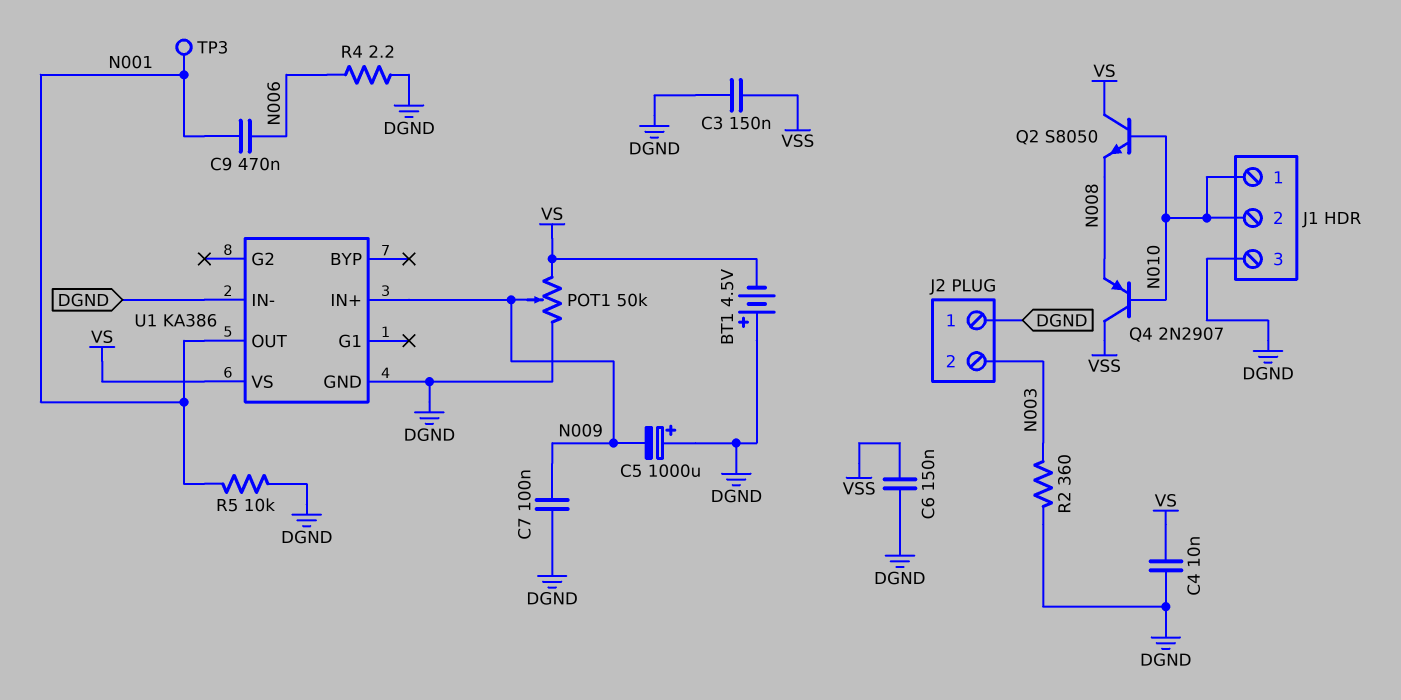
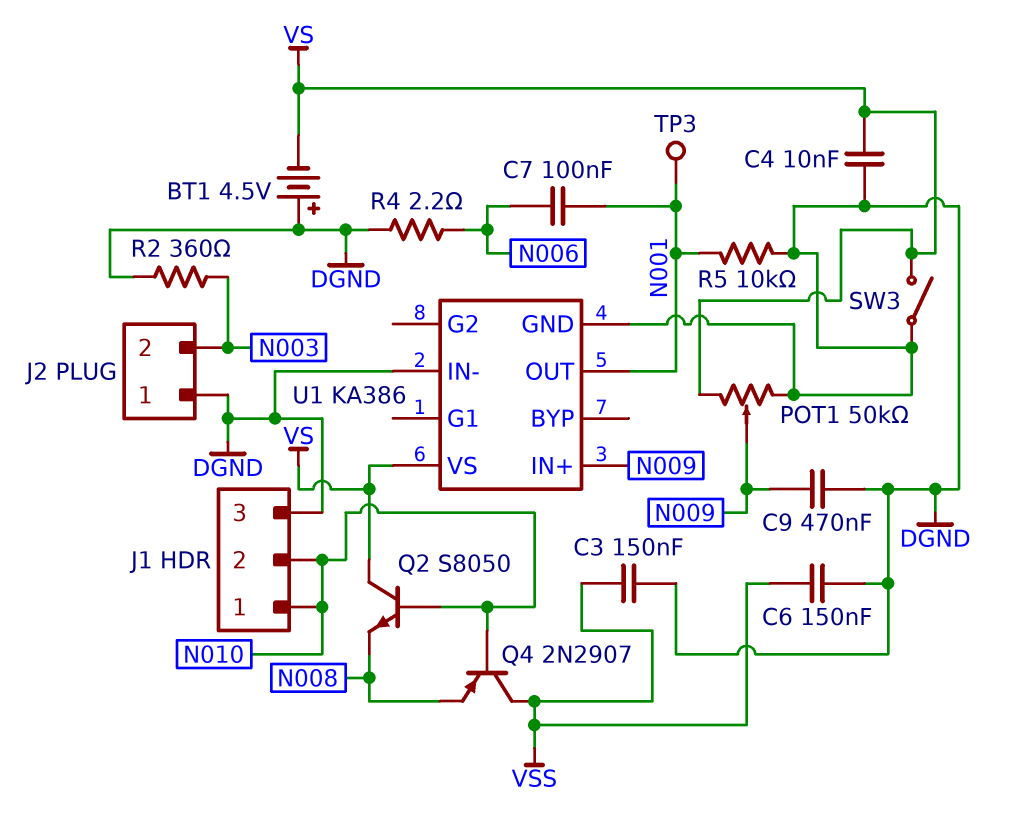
C5: 1000uF (plus DGND, minus N009) -> none
C7: 100nF (DGND, N009) -> 100nF (N001, N006)
C9: 470nF (N001, N006) -> 470nF (DGND, N009)
SW3: none -> switch (DGND, VS)

